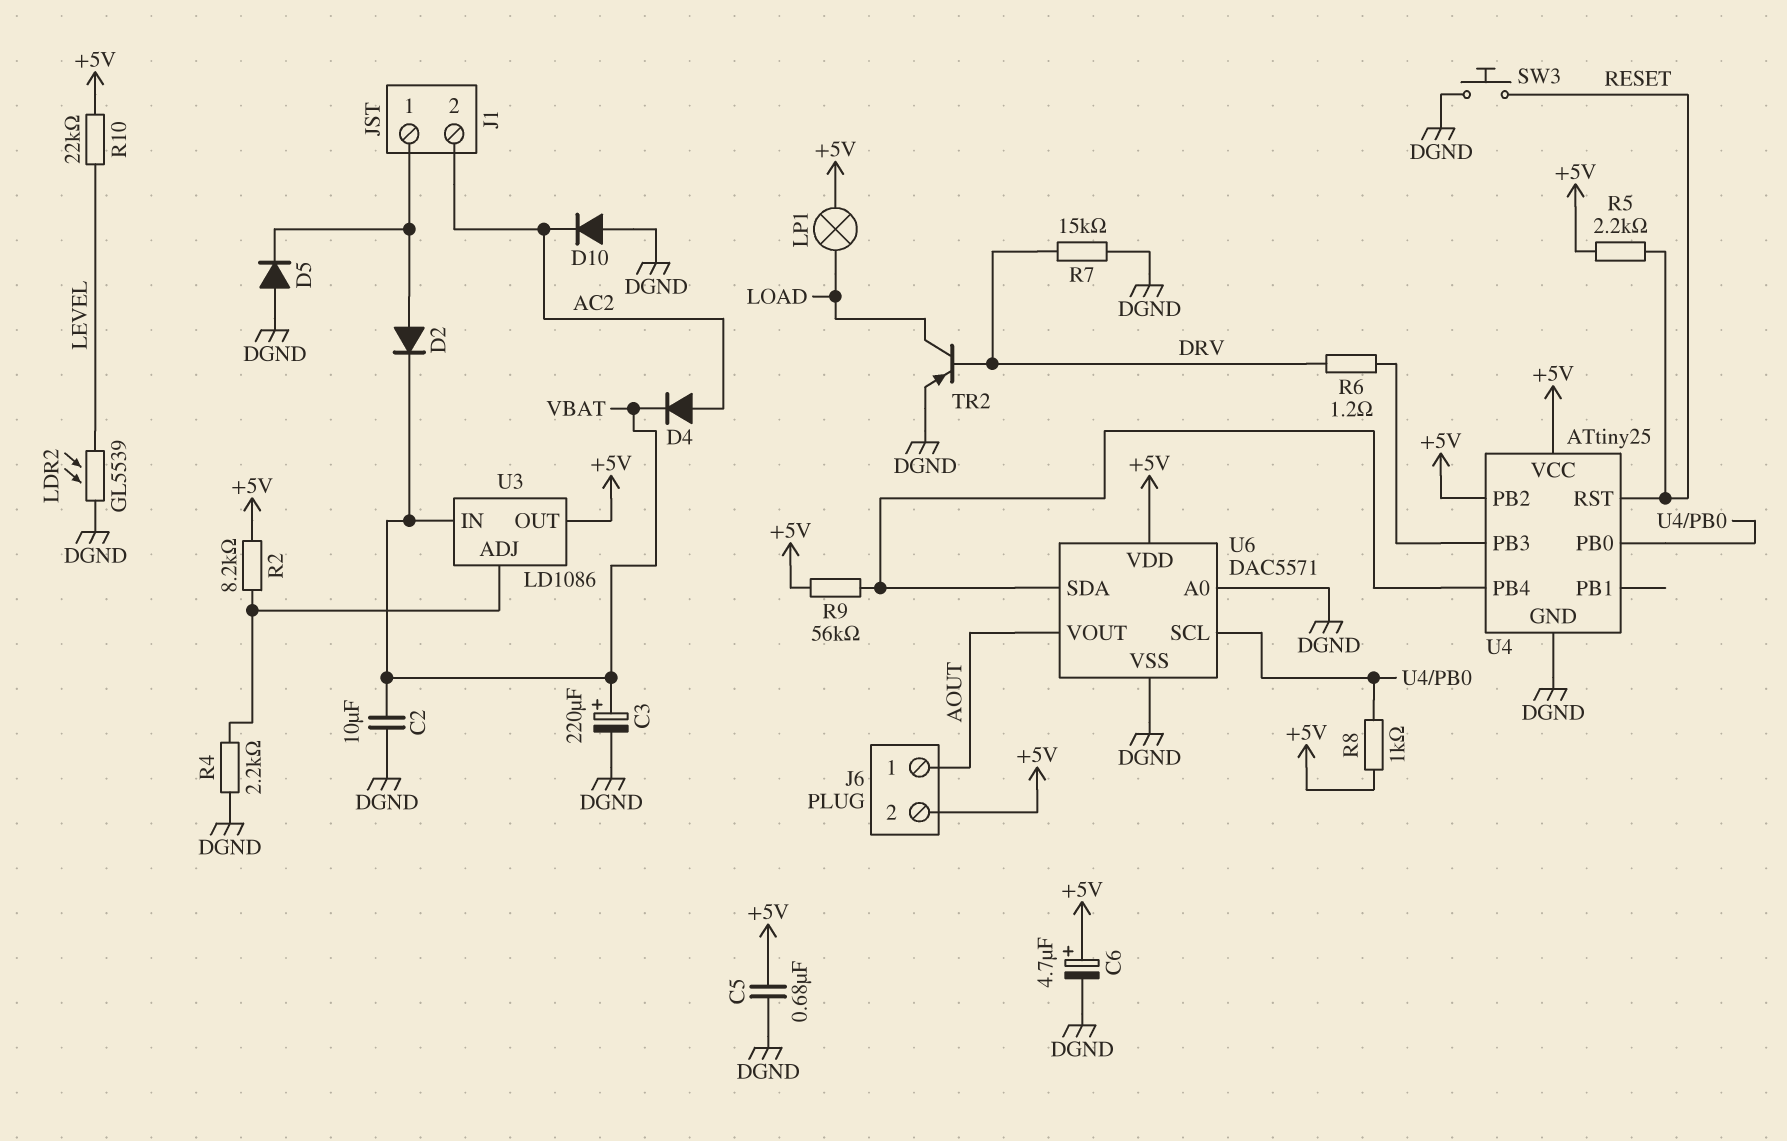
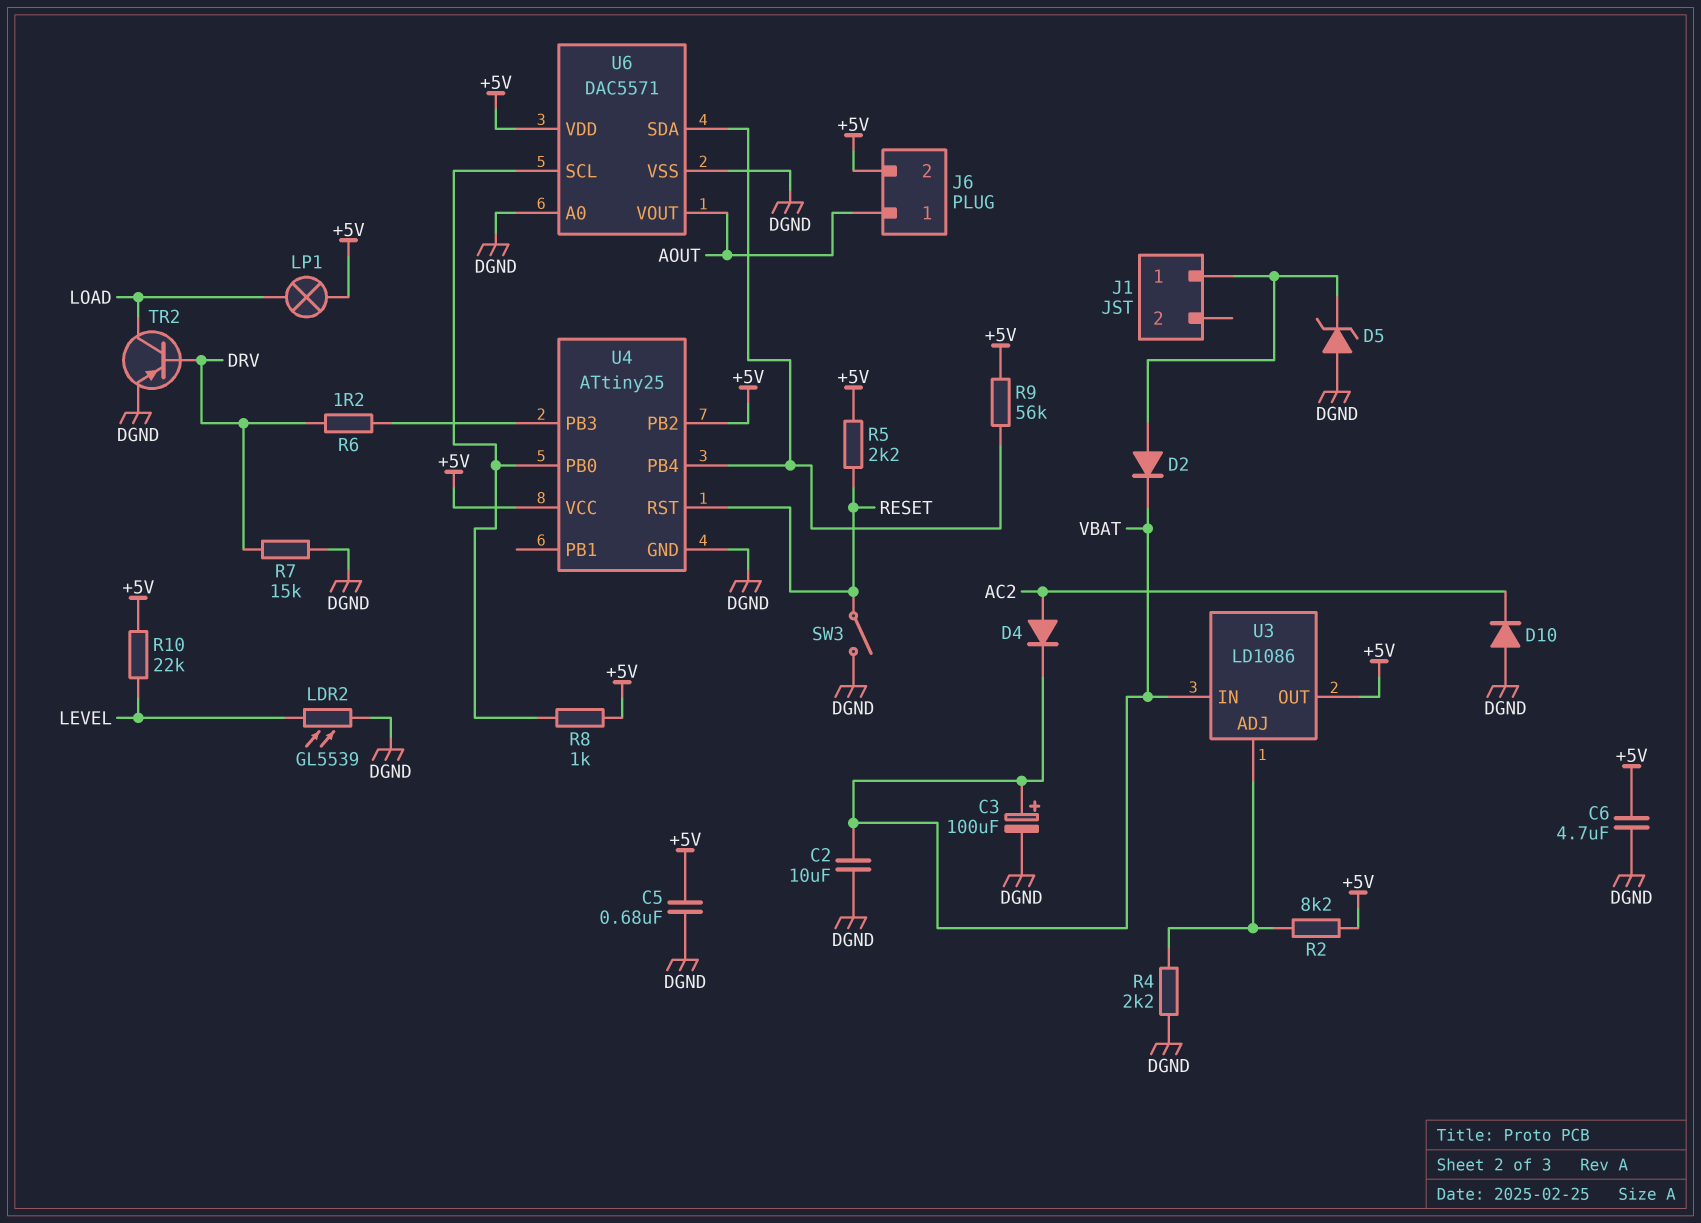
C3: 220uF (plus VBAT, minus DGND) -> 100uF (plus VBAT, minus DGND)
C6: 4.7uF (plus +5V, minus DGND) -> 4.7uF (+5V, DGND)
D5: diode (A DGND, K J1/1) -> zener (A DGND, K J1/1)
J1 pin 2: AC2 -> none
SW3: button (DGND, RESET) -> switch (DGND, RESET)

